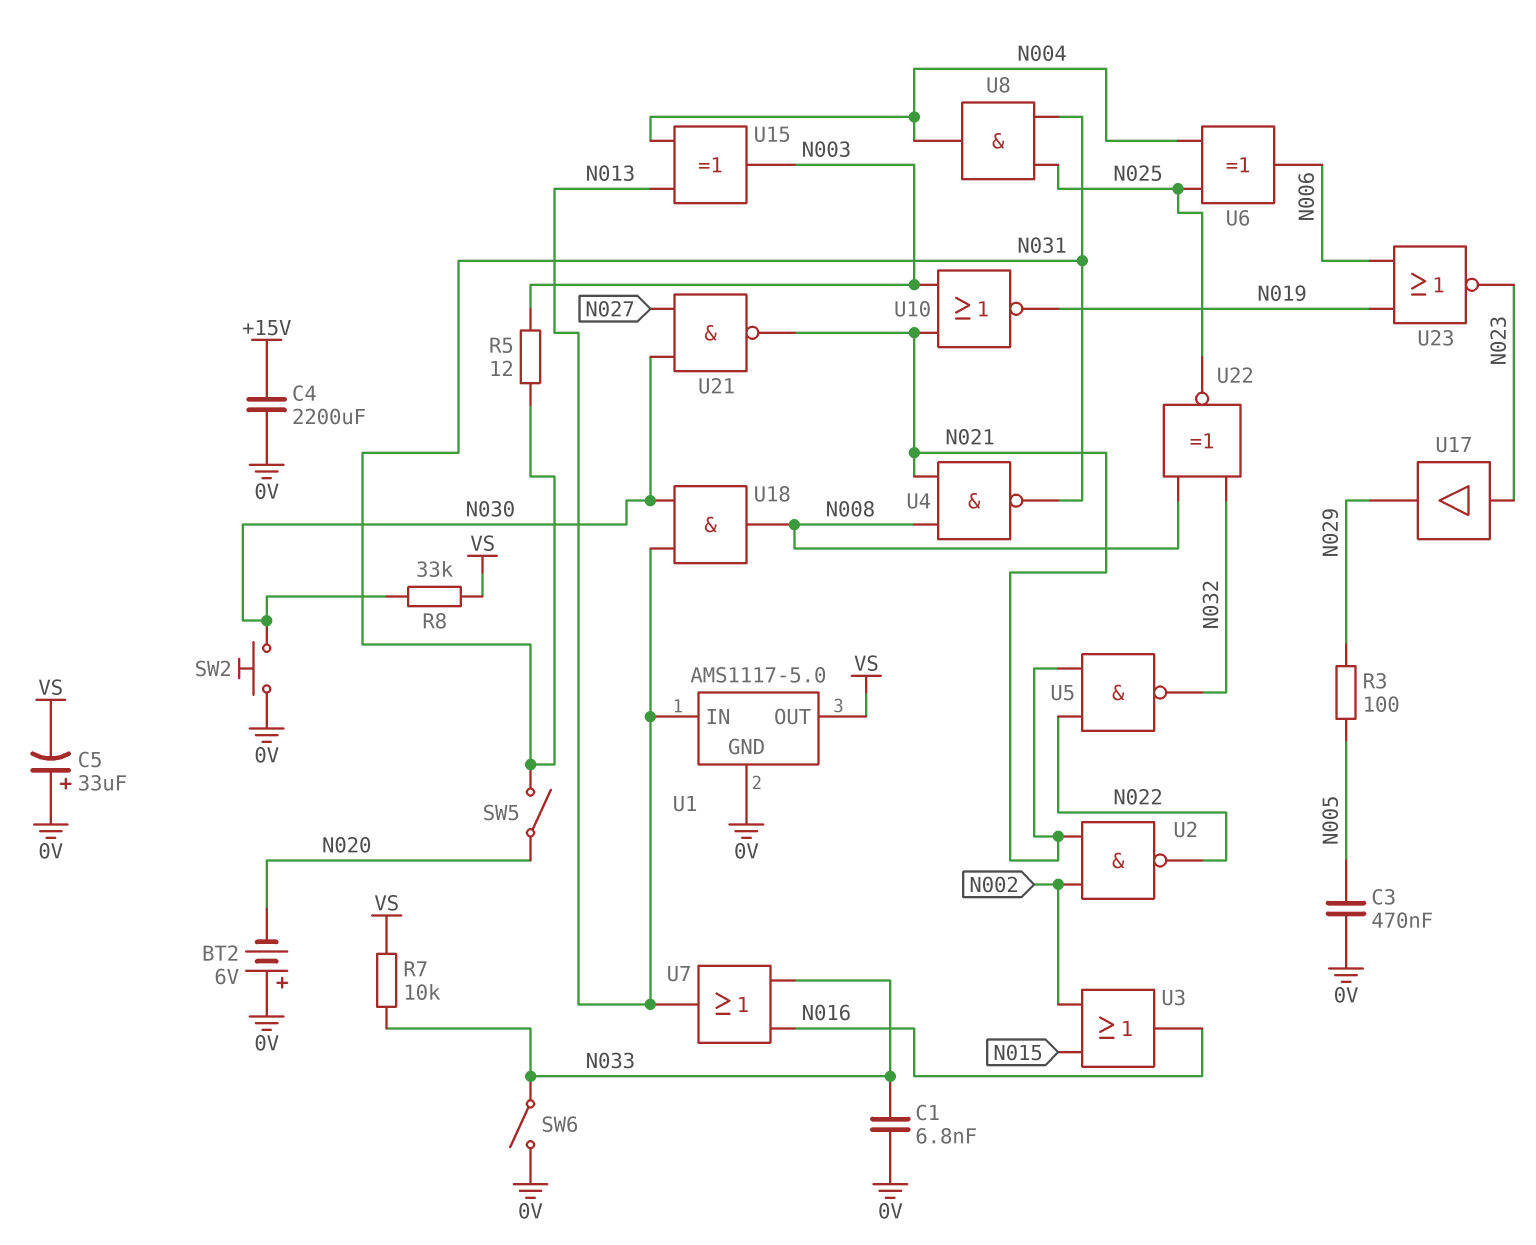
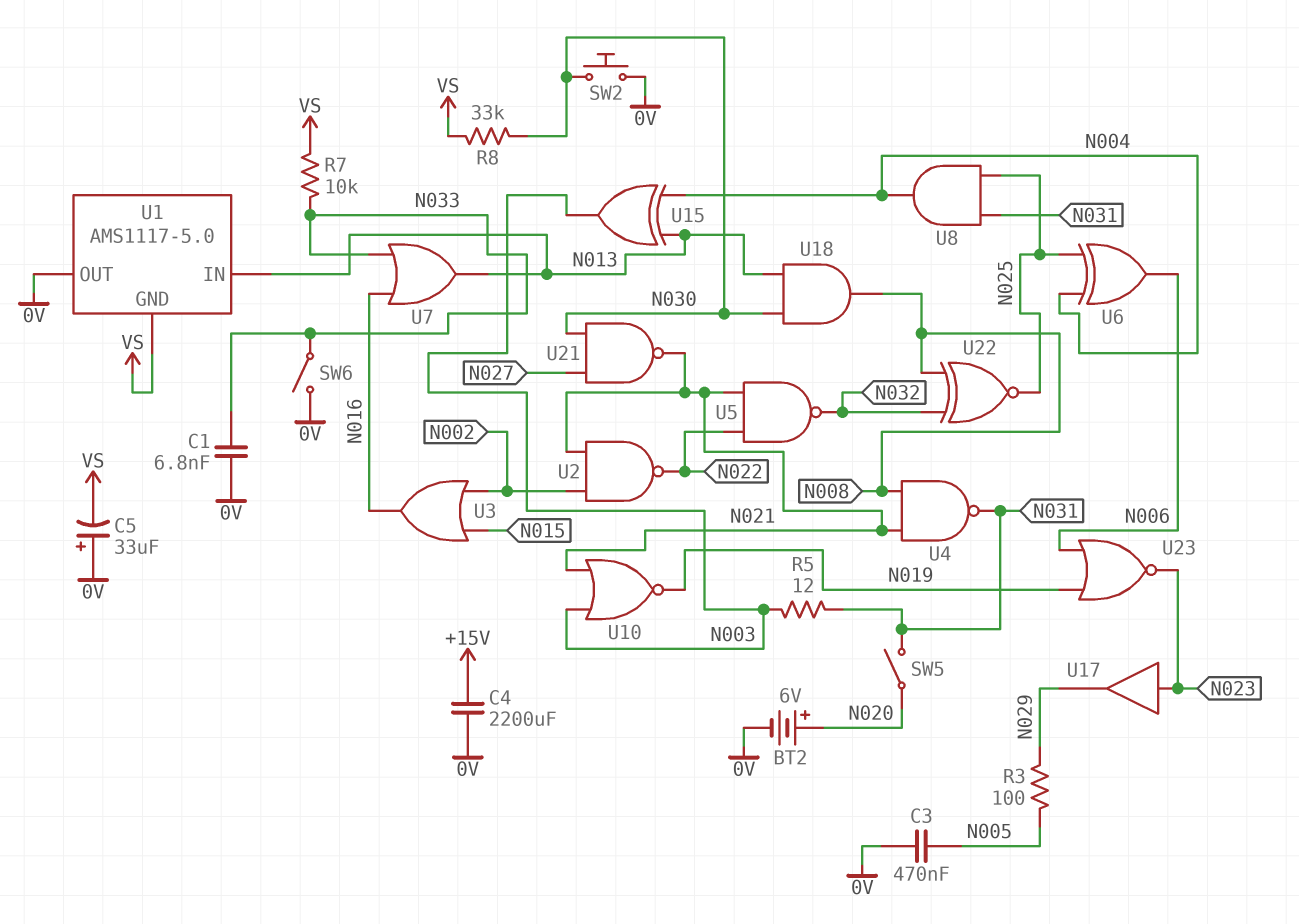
BT2: 6V (plus 0V, minus N020) -> 6V (plus N020, minus 0V)
U1 pin GND: 0V -> VS
U1 pin OUT: VS -> 0V

